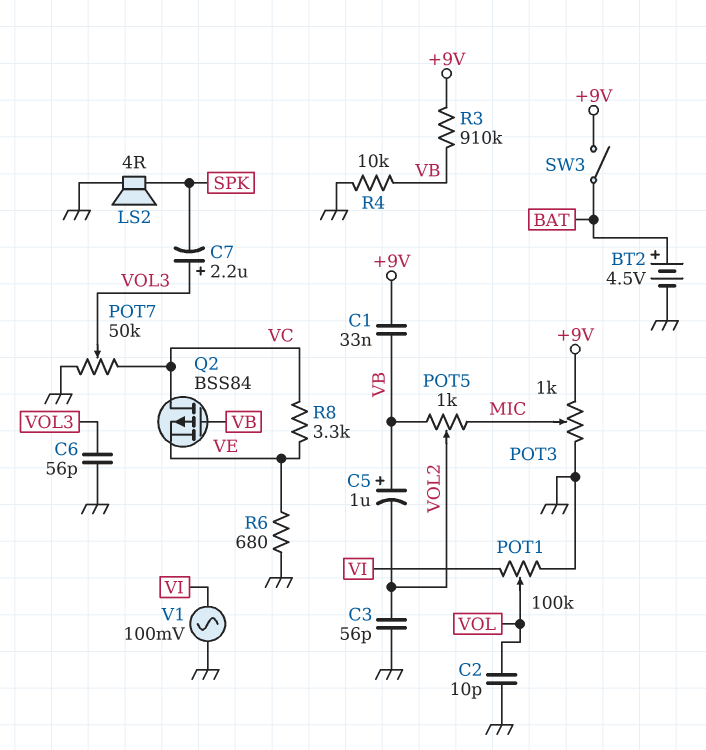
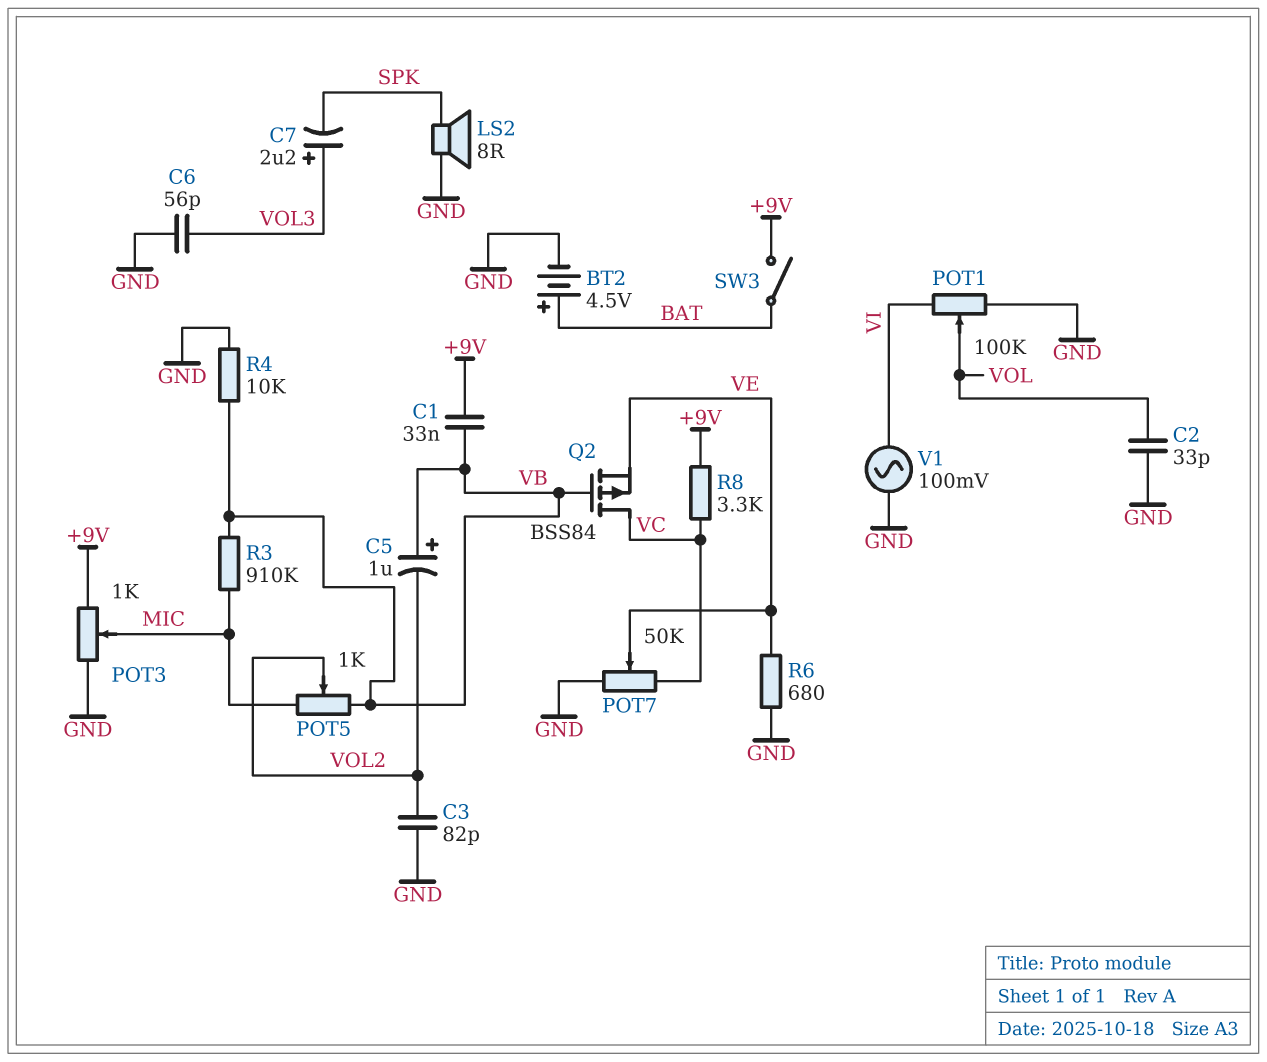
C2: 10pF (GND, VOL) -> 33pF (GND, VOL)
C3: 56pF (GND, VOL2) -> 82pF (GND, VOL2)
LS2: speaker 4R (GND, SPK) -> speaker 8R (GND, SPK)
POT7: 50k (GND, VC, wiper VOL3) -> 50k (GND, VC, wiper VE)
R3: 910k (+9V, VB) -> 910k (MIC, VB)
R8: 3.3k (VC, VE) -> 3.3k (+9V, VC)

